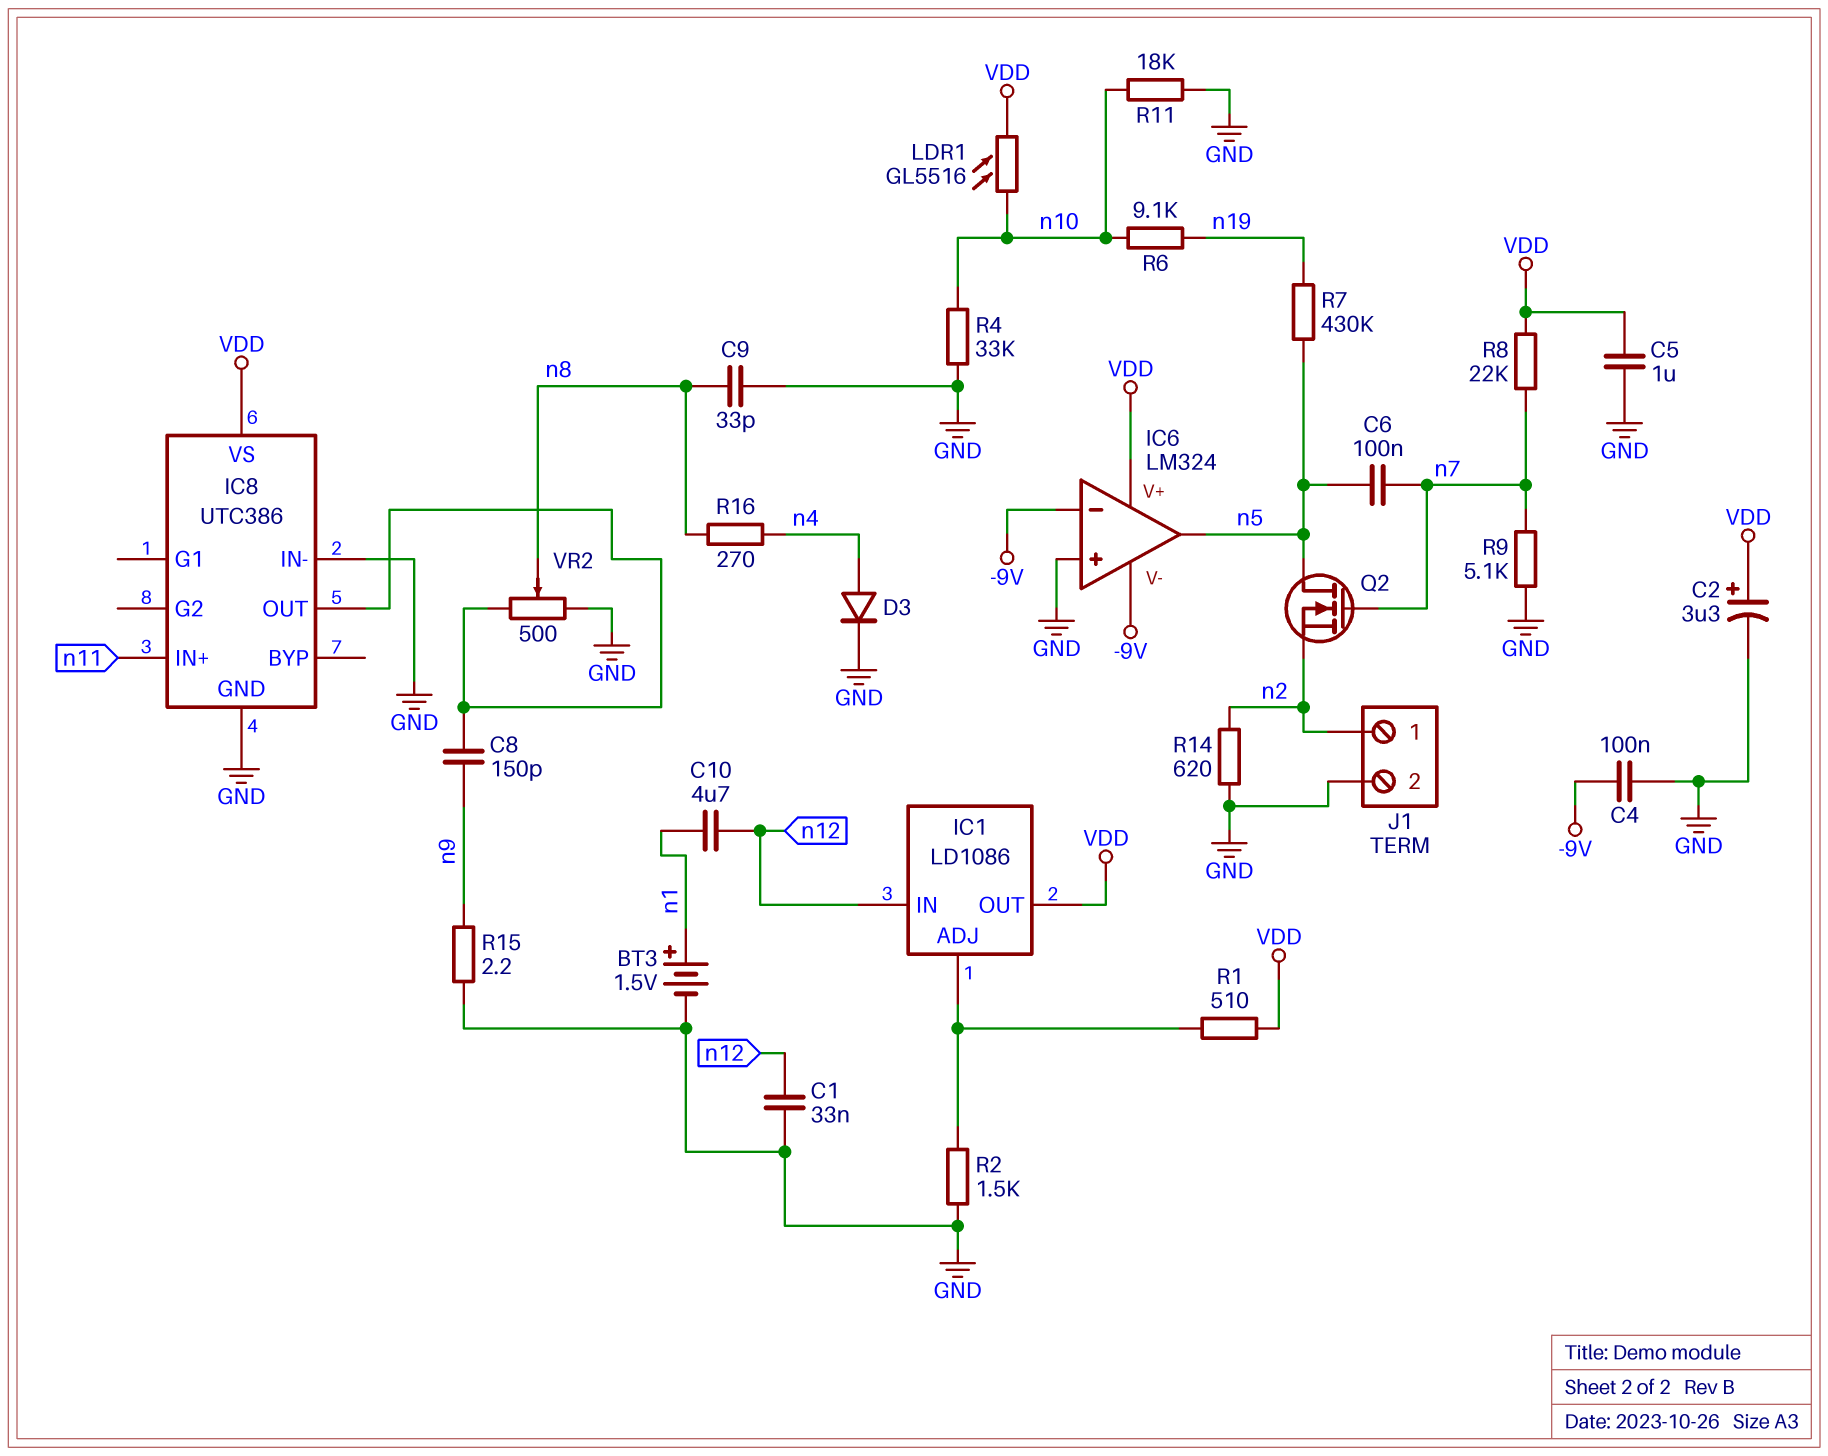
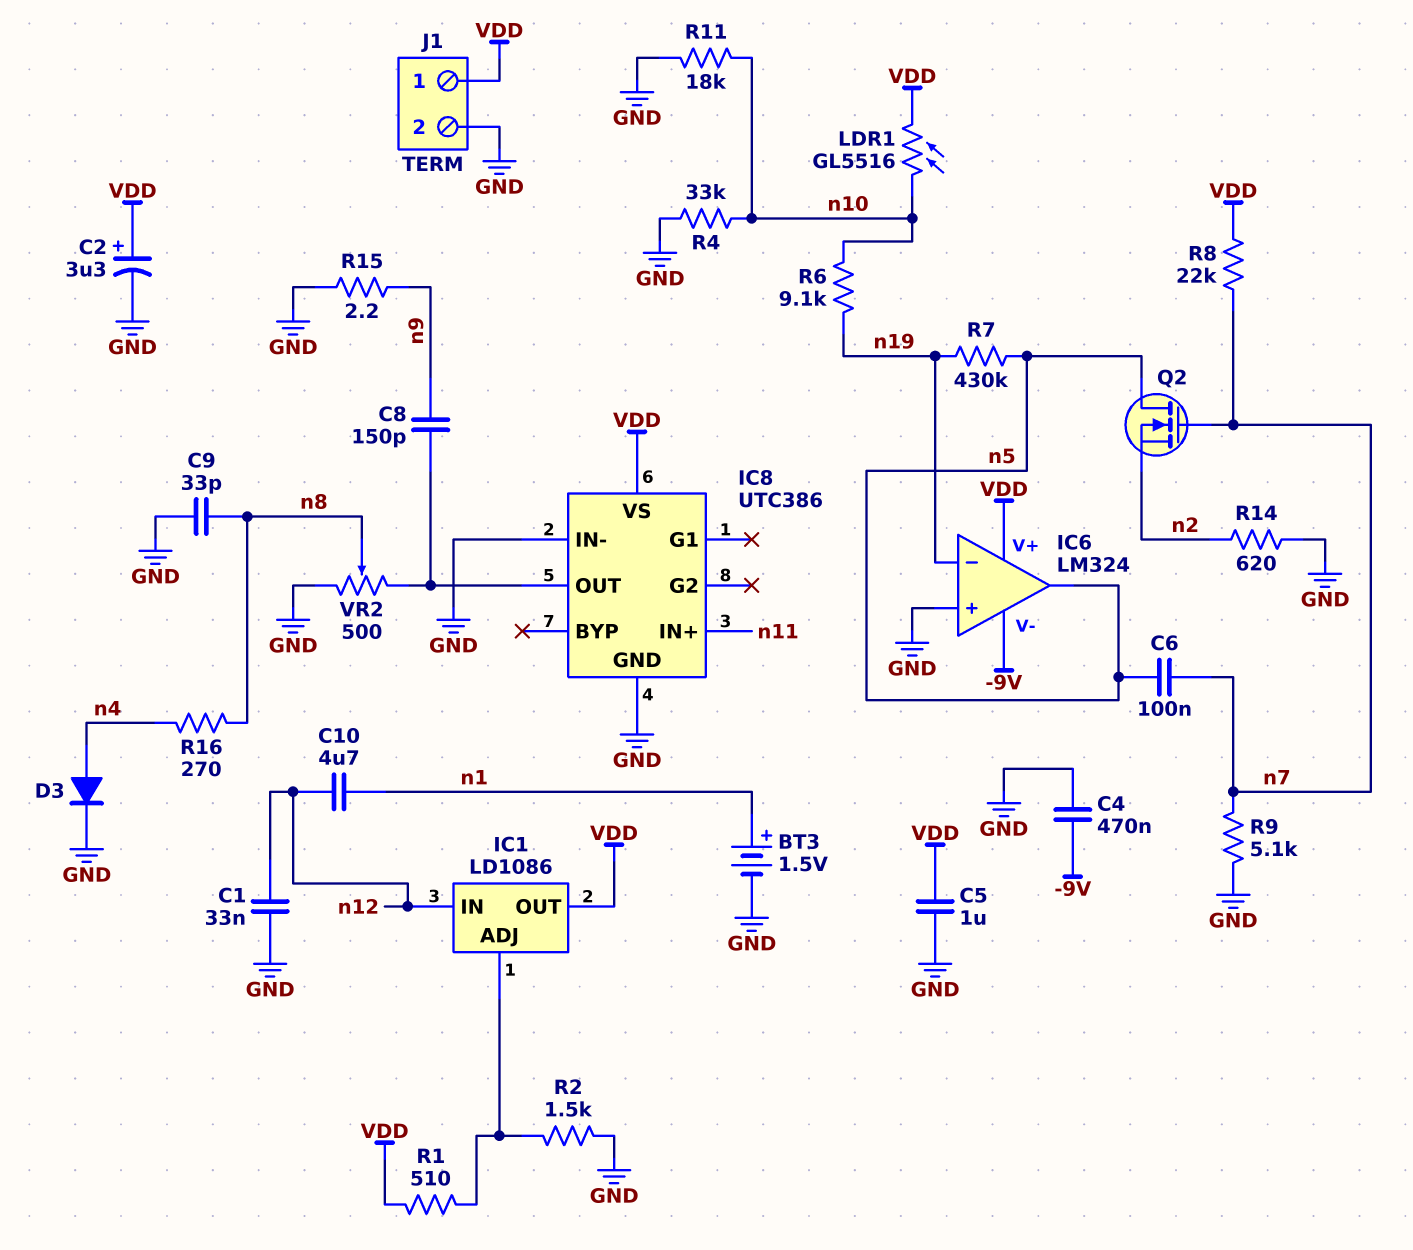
C4: 100nF (-9V, GND) -> 470nF (-9V, GND)
IC6 pin in-: -9V -> n19
J1 pin 1: n2 -> VDD

